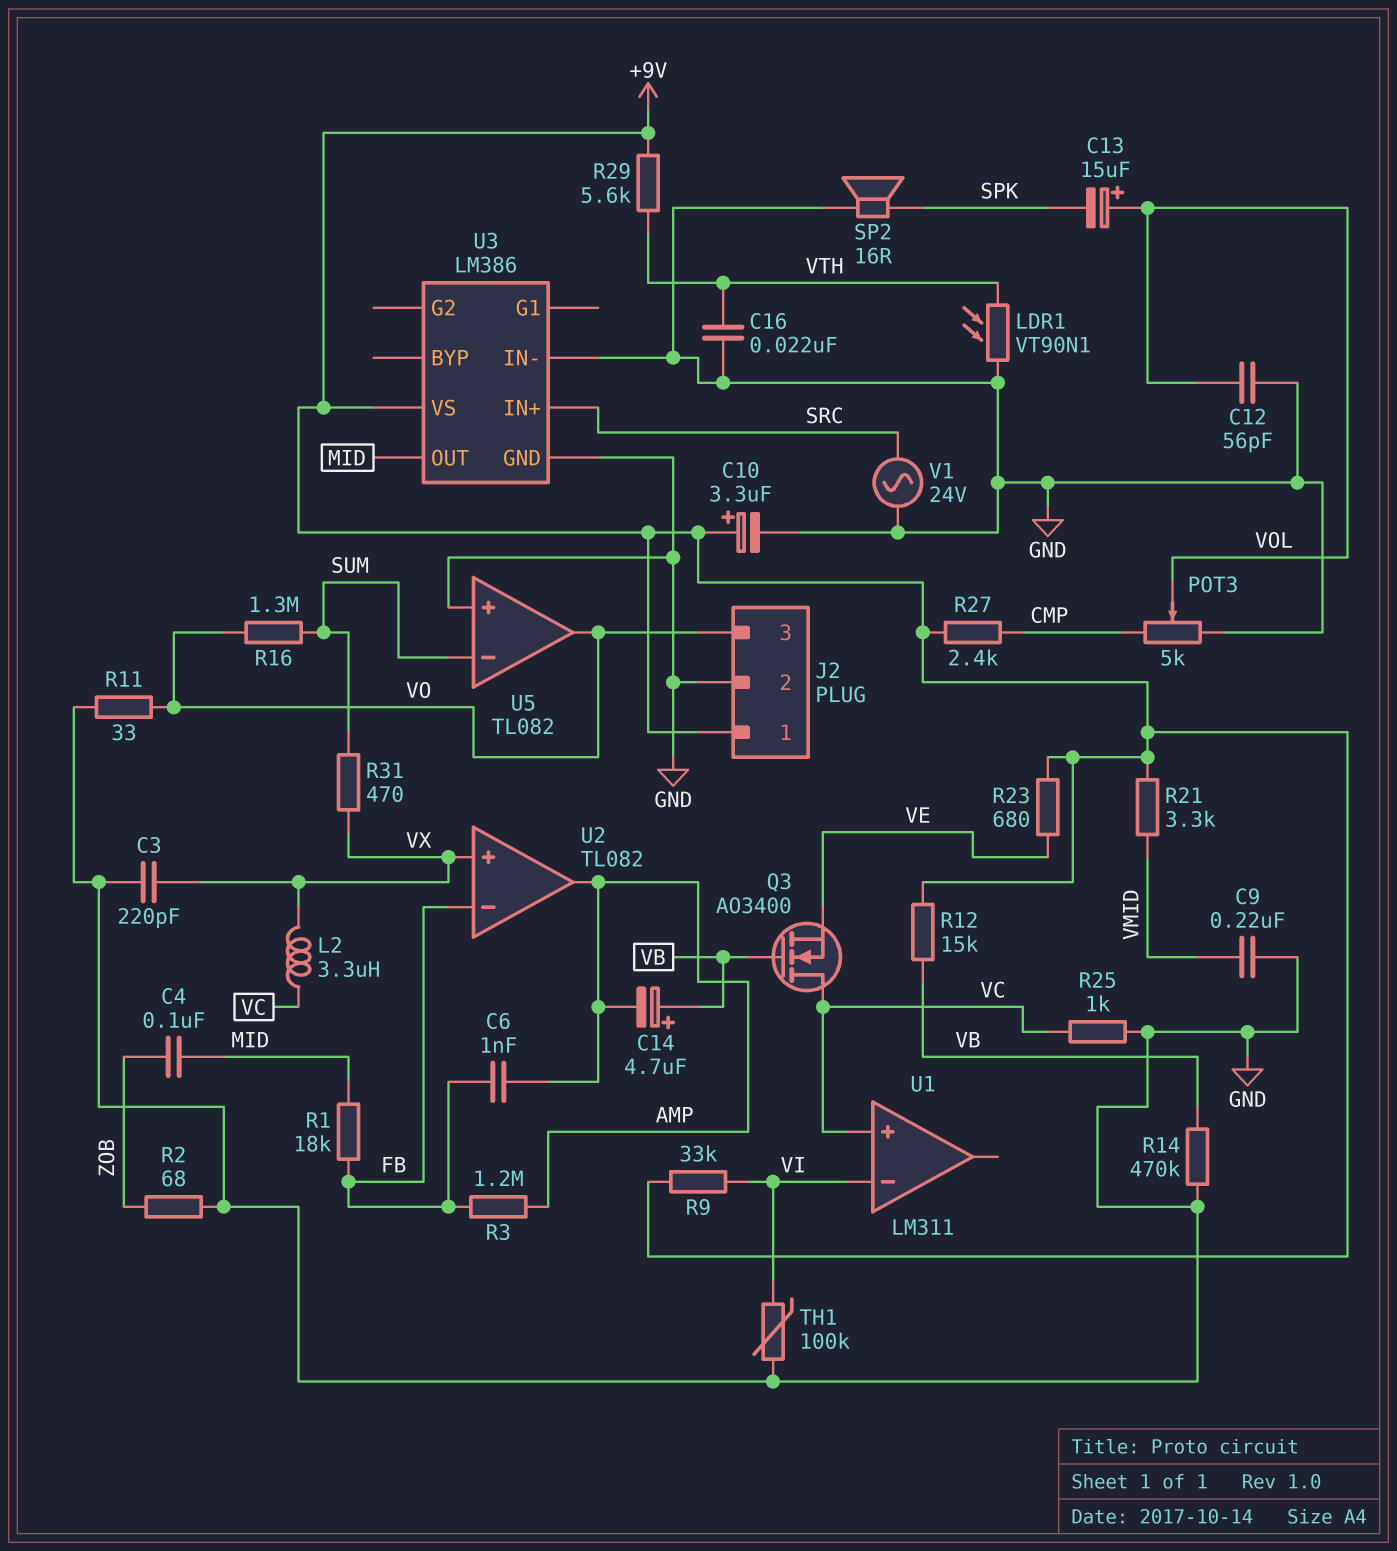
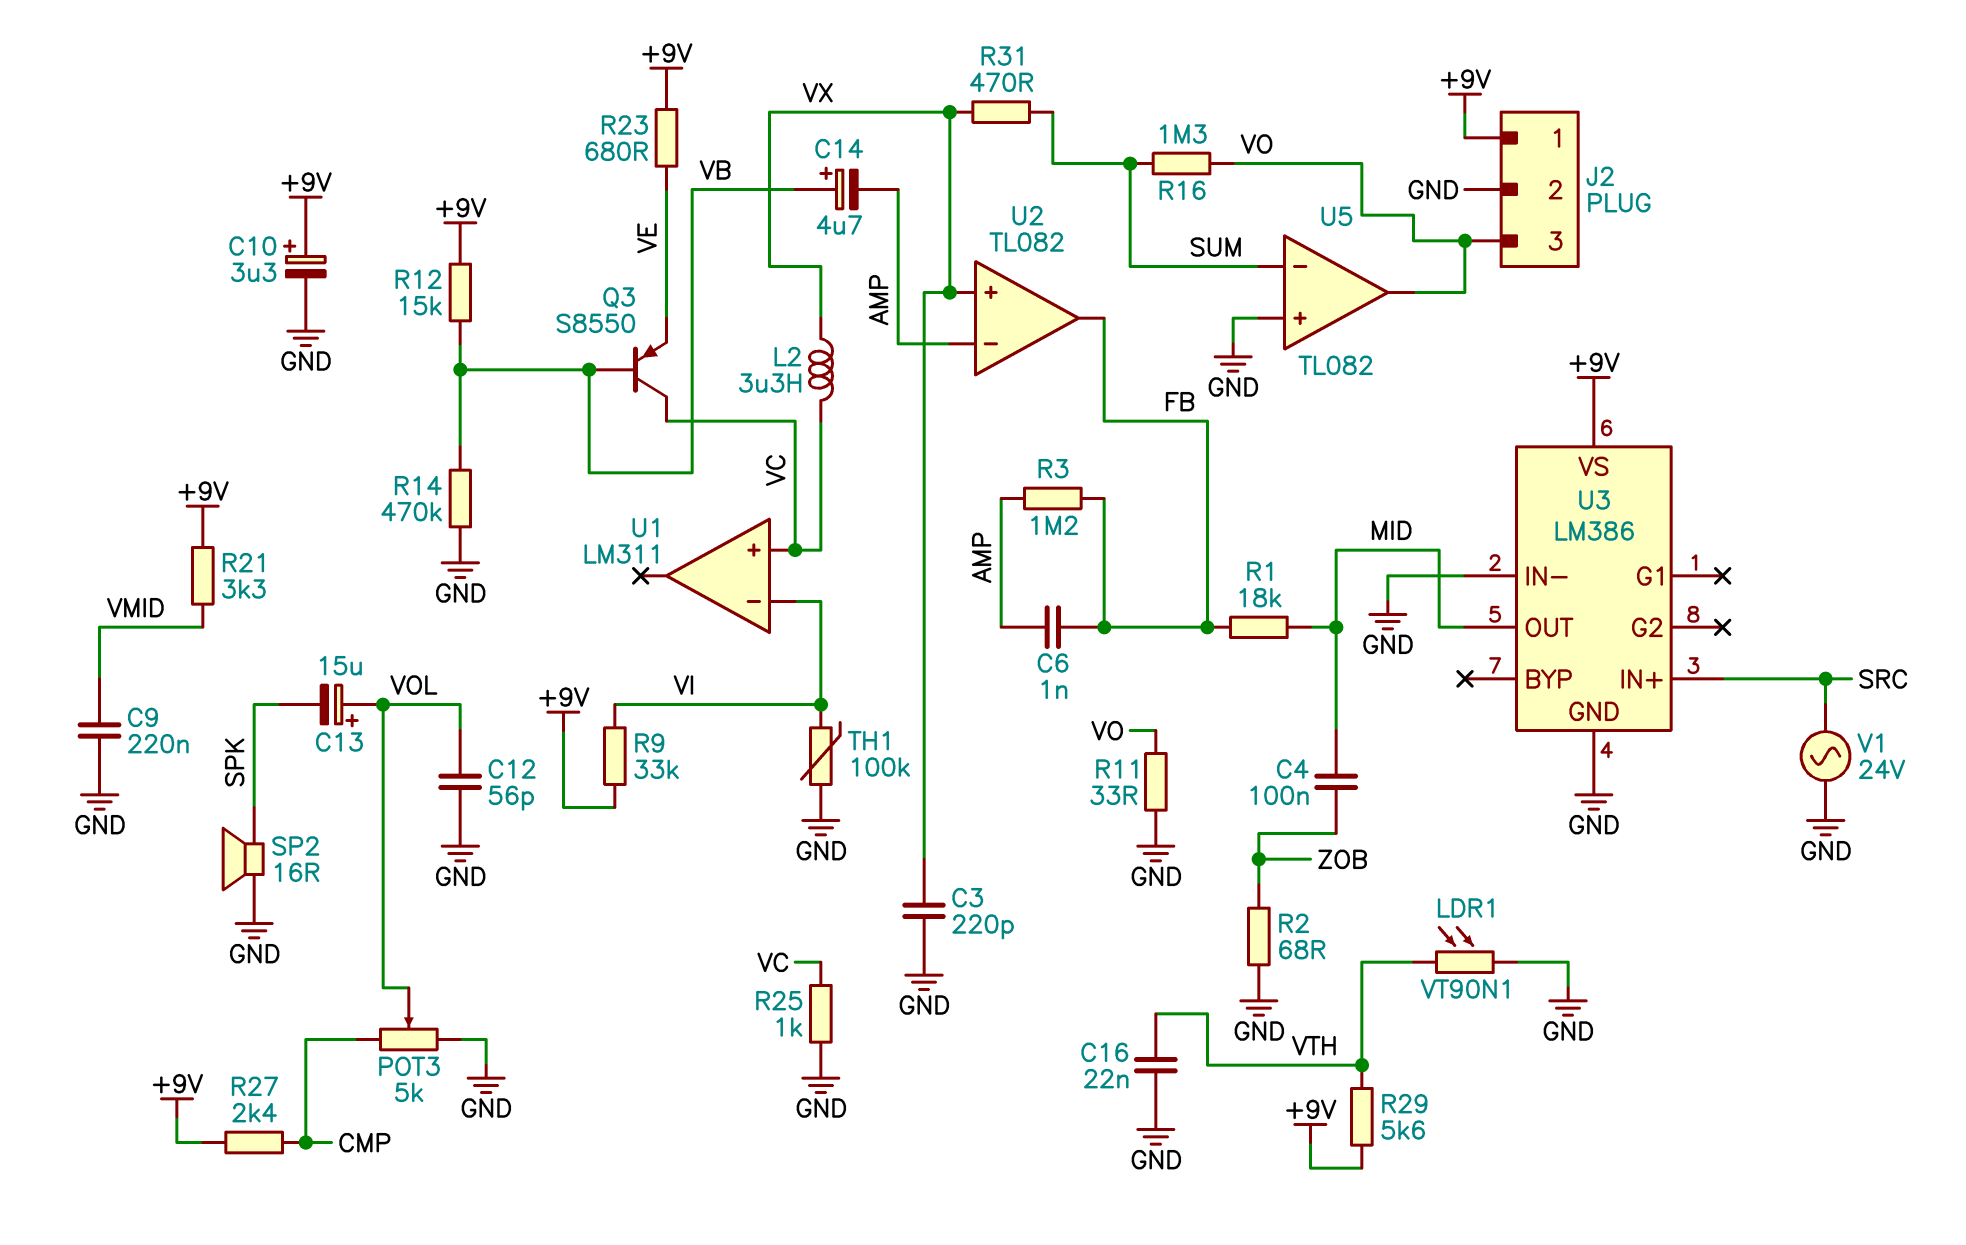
Q3: NMOS AO3400 (G VB, D VC, S VE) -> PNP S8550 (B VB, C VC, E VE)
U2 pin in-: FB -> AMP
U2 pin out: AMP -> FB

